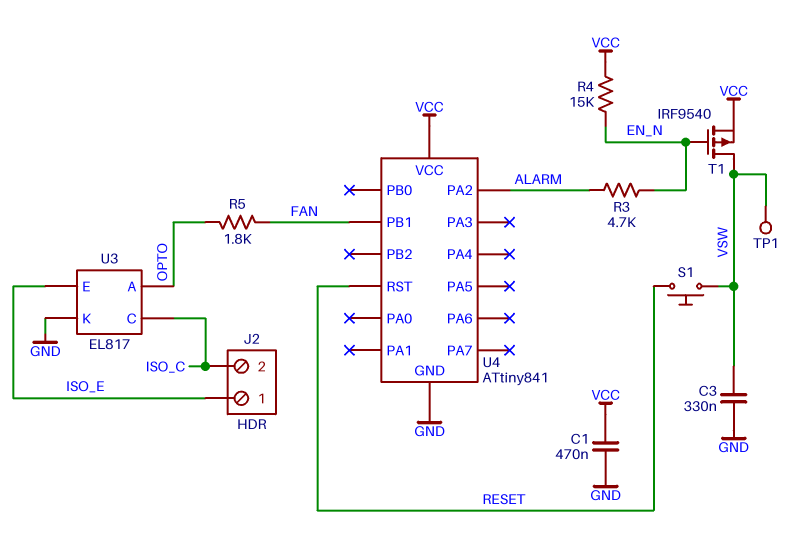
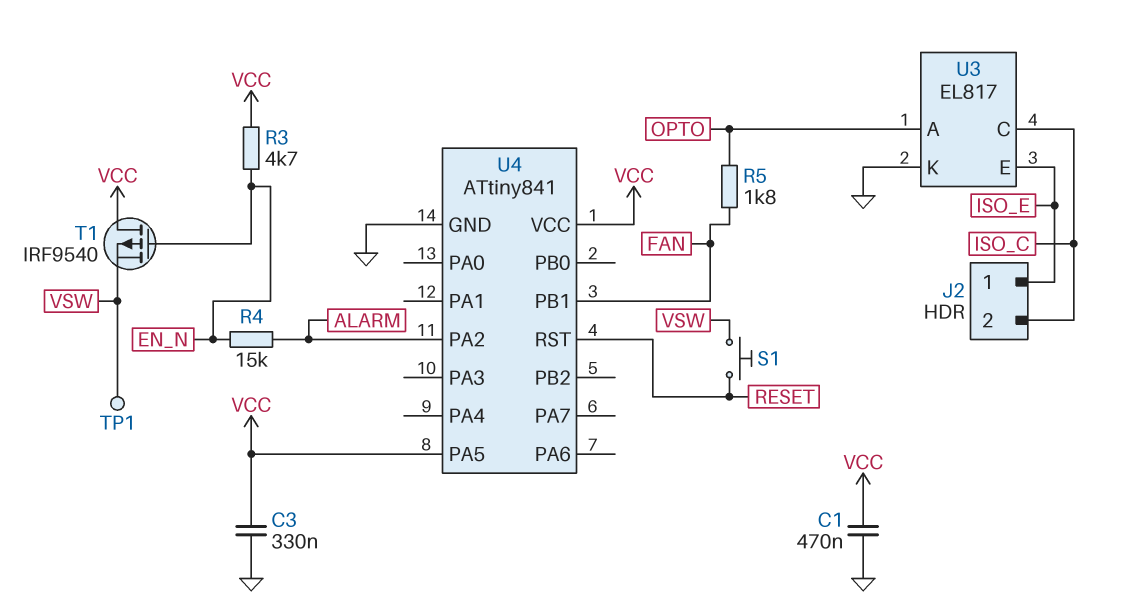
C3: 330nF (GND, VSW) -> 330nF (GND, VCC)
R3: 4.7k (ALARM, EN_N) -> 4.7k (EN_N, VCC)
R4: 15k (EN_N, VCC) -> 15k (ALARM, EN_N)
T1: PMOS IRF9540 (G EN_N, D VSW, S VCC) -> PMOS IRF9540 (G EN_N, D VCC, S VSW)
U4 pin PA5: none -> VCC

